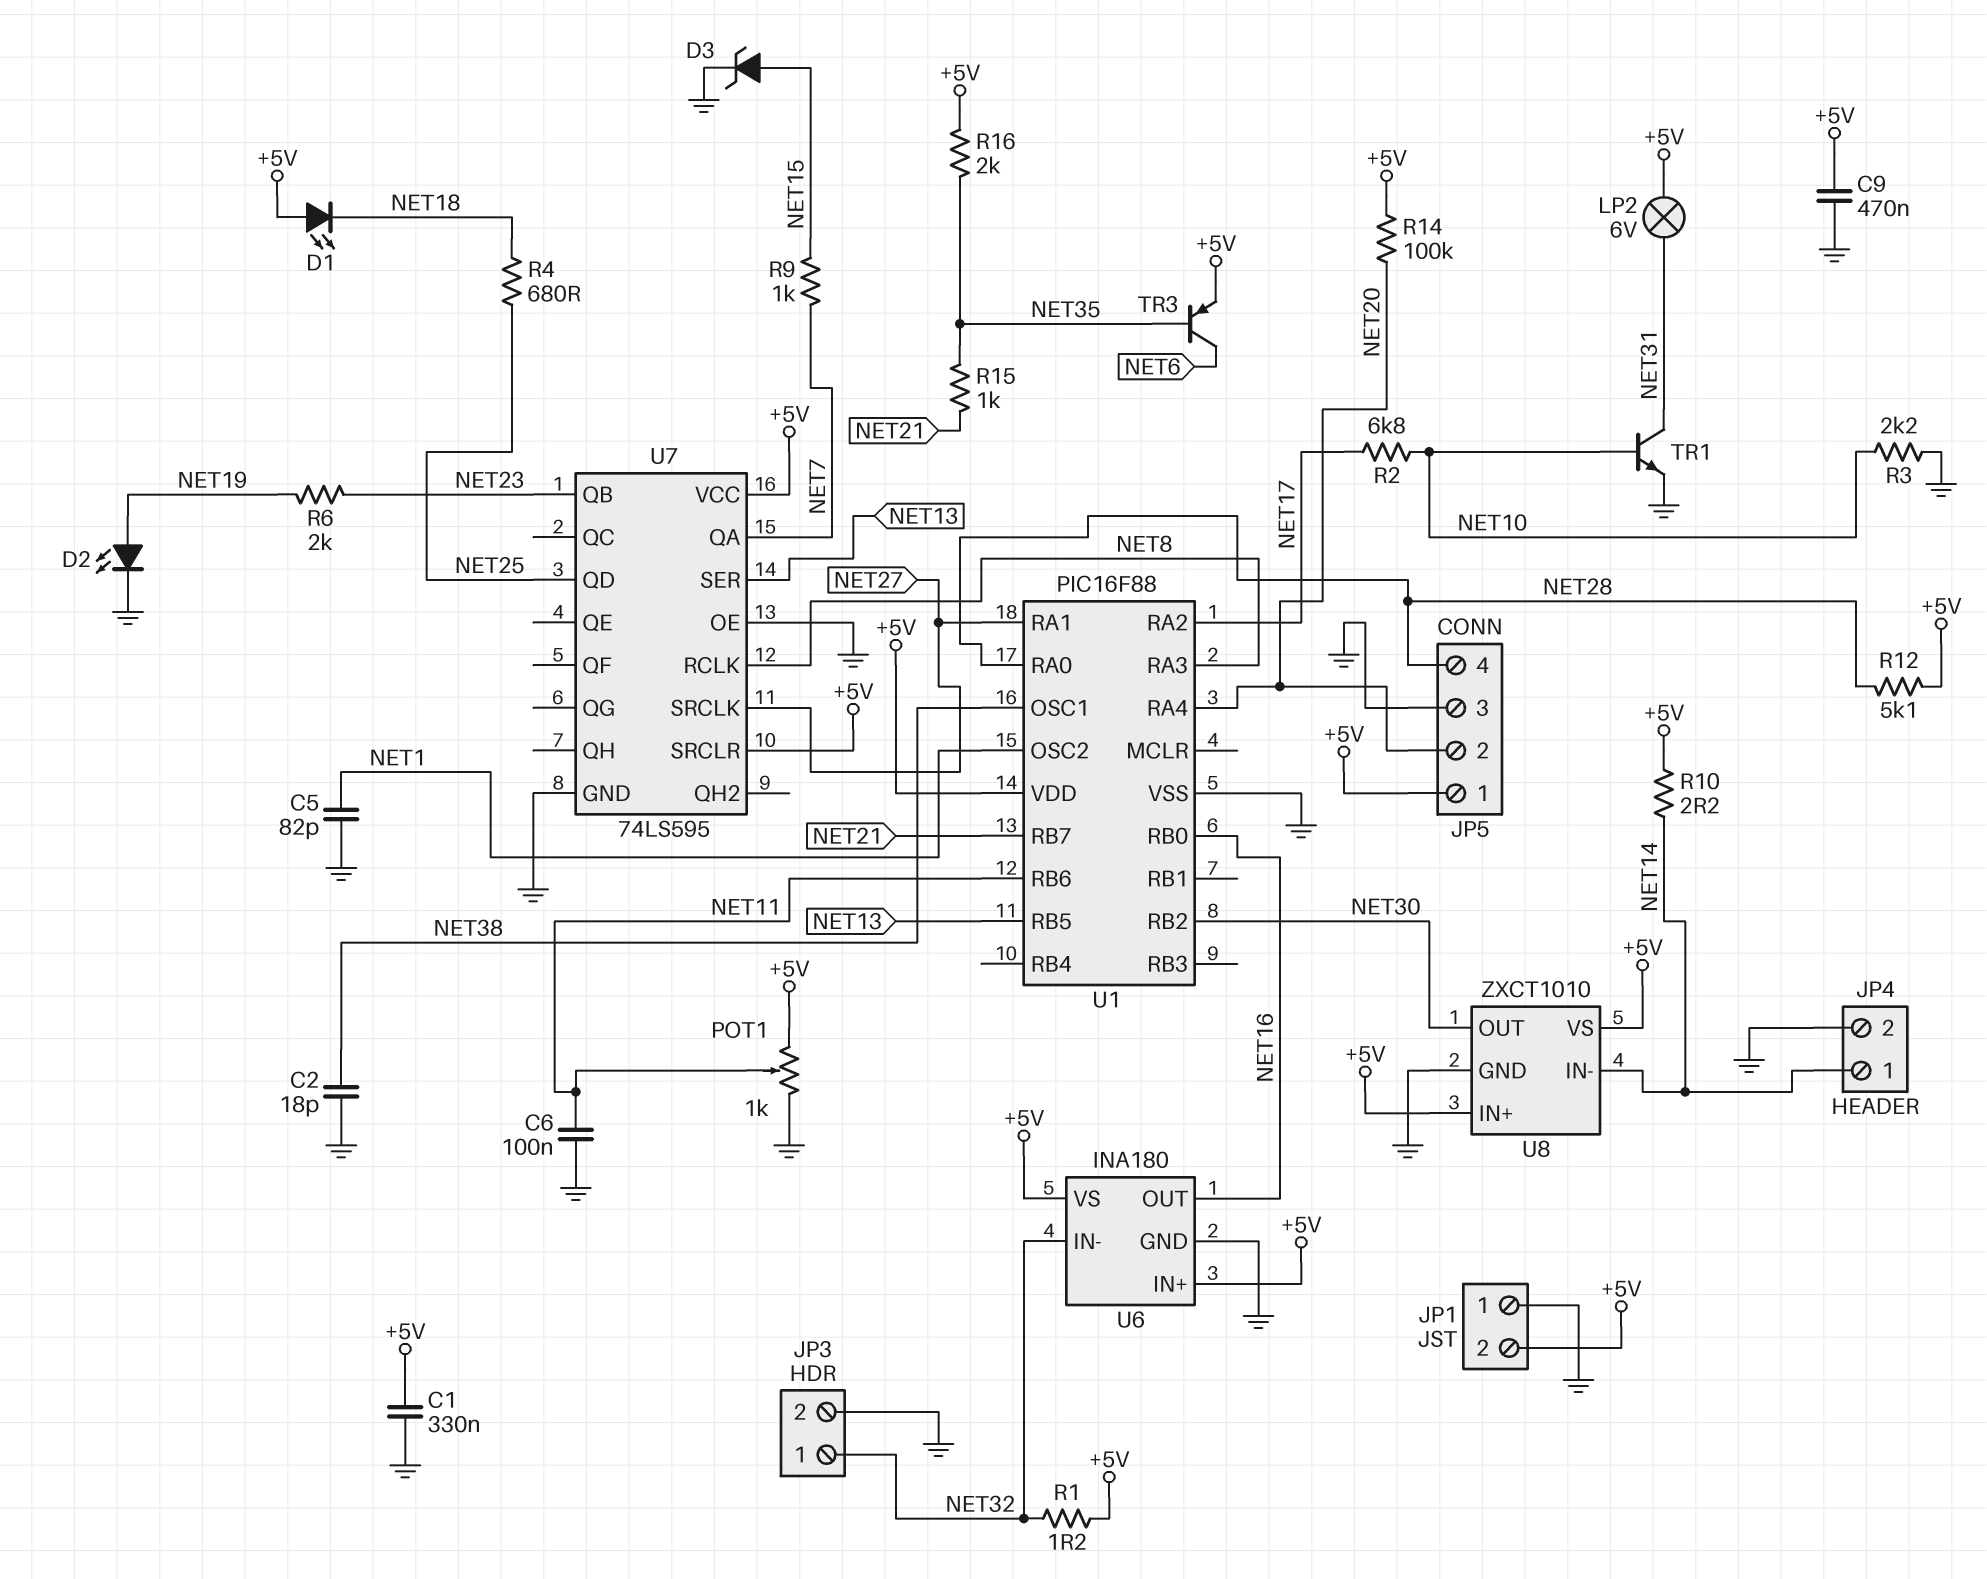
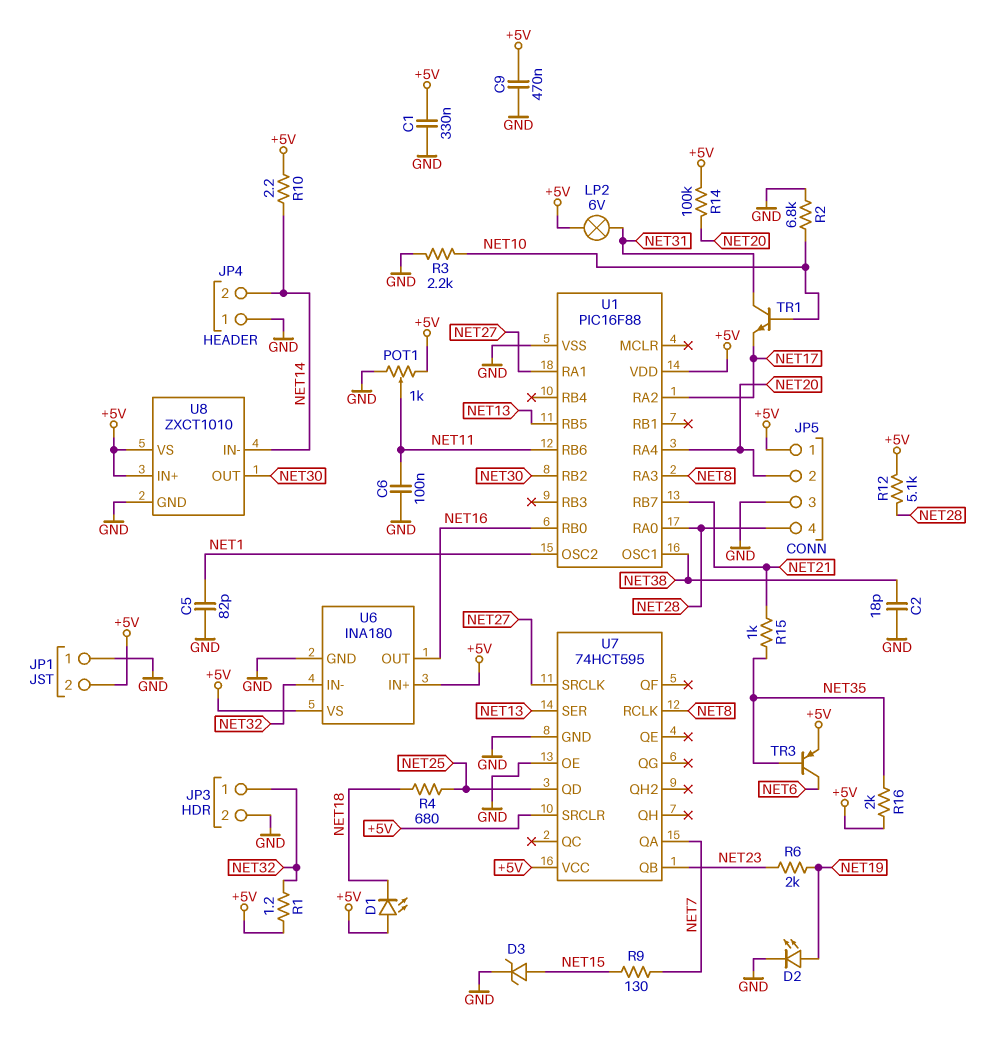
JP4 pin 1: NET14 -> GND
JP4 pin 2: GND -> NET14
R2: 6.8k (NET10, NET17) -> 6.8k (GND, NET10)
R9: 1k (NET7, NET15) -> 130 (NET7, NET15)
TR1: NPN (B NET10, C NET31, E GND) -> NPN (B NET10, C NET31, E NET17)
U7: 74LS595 -> 74HCT595

